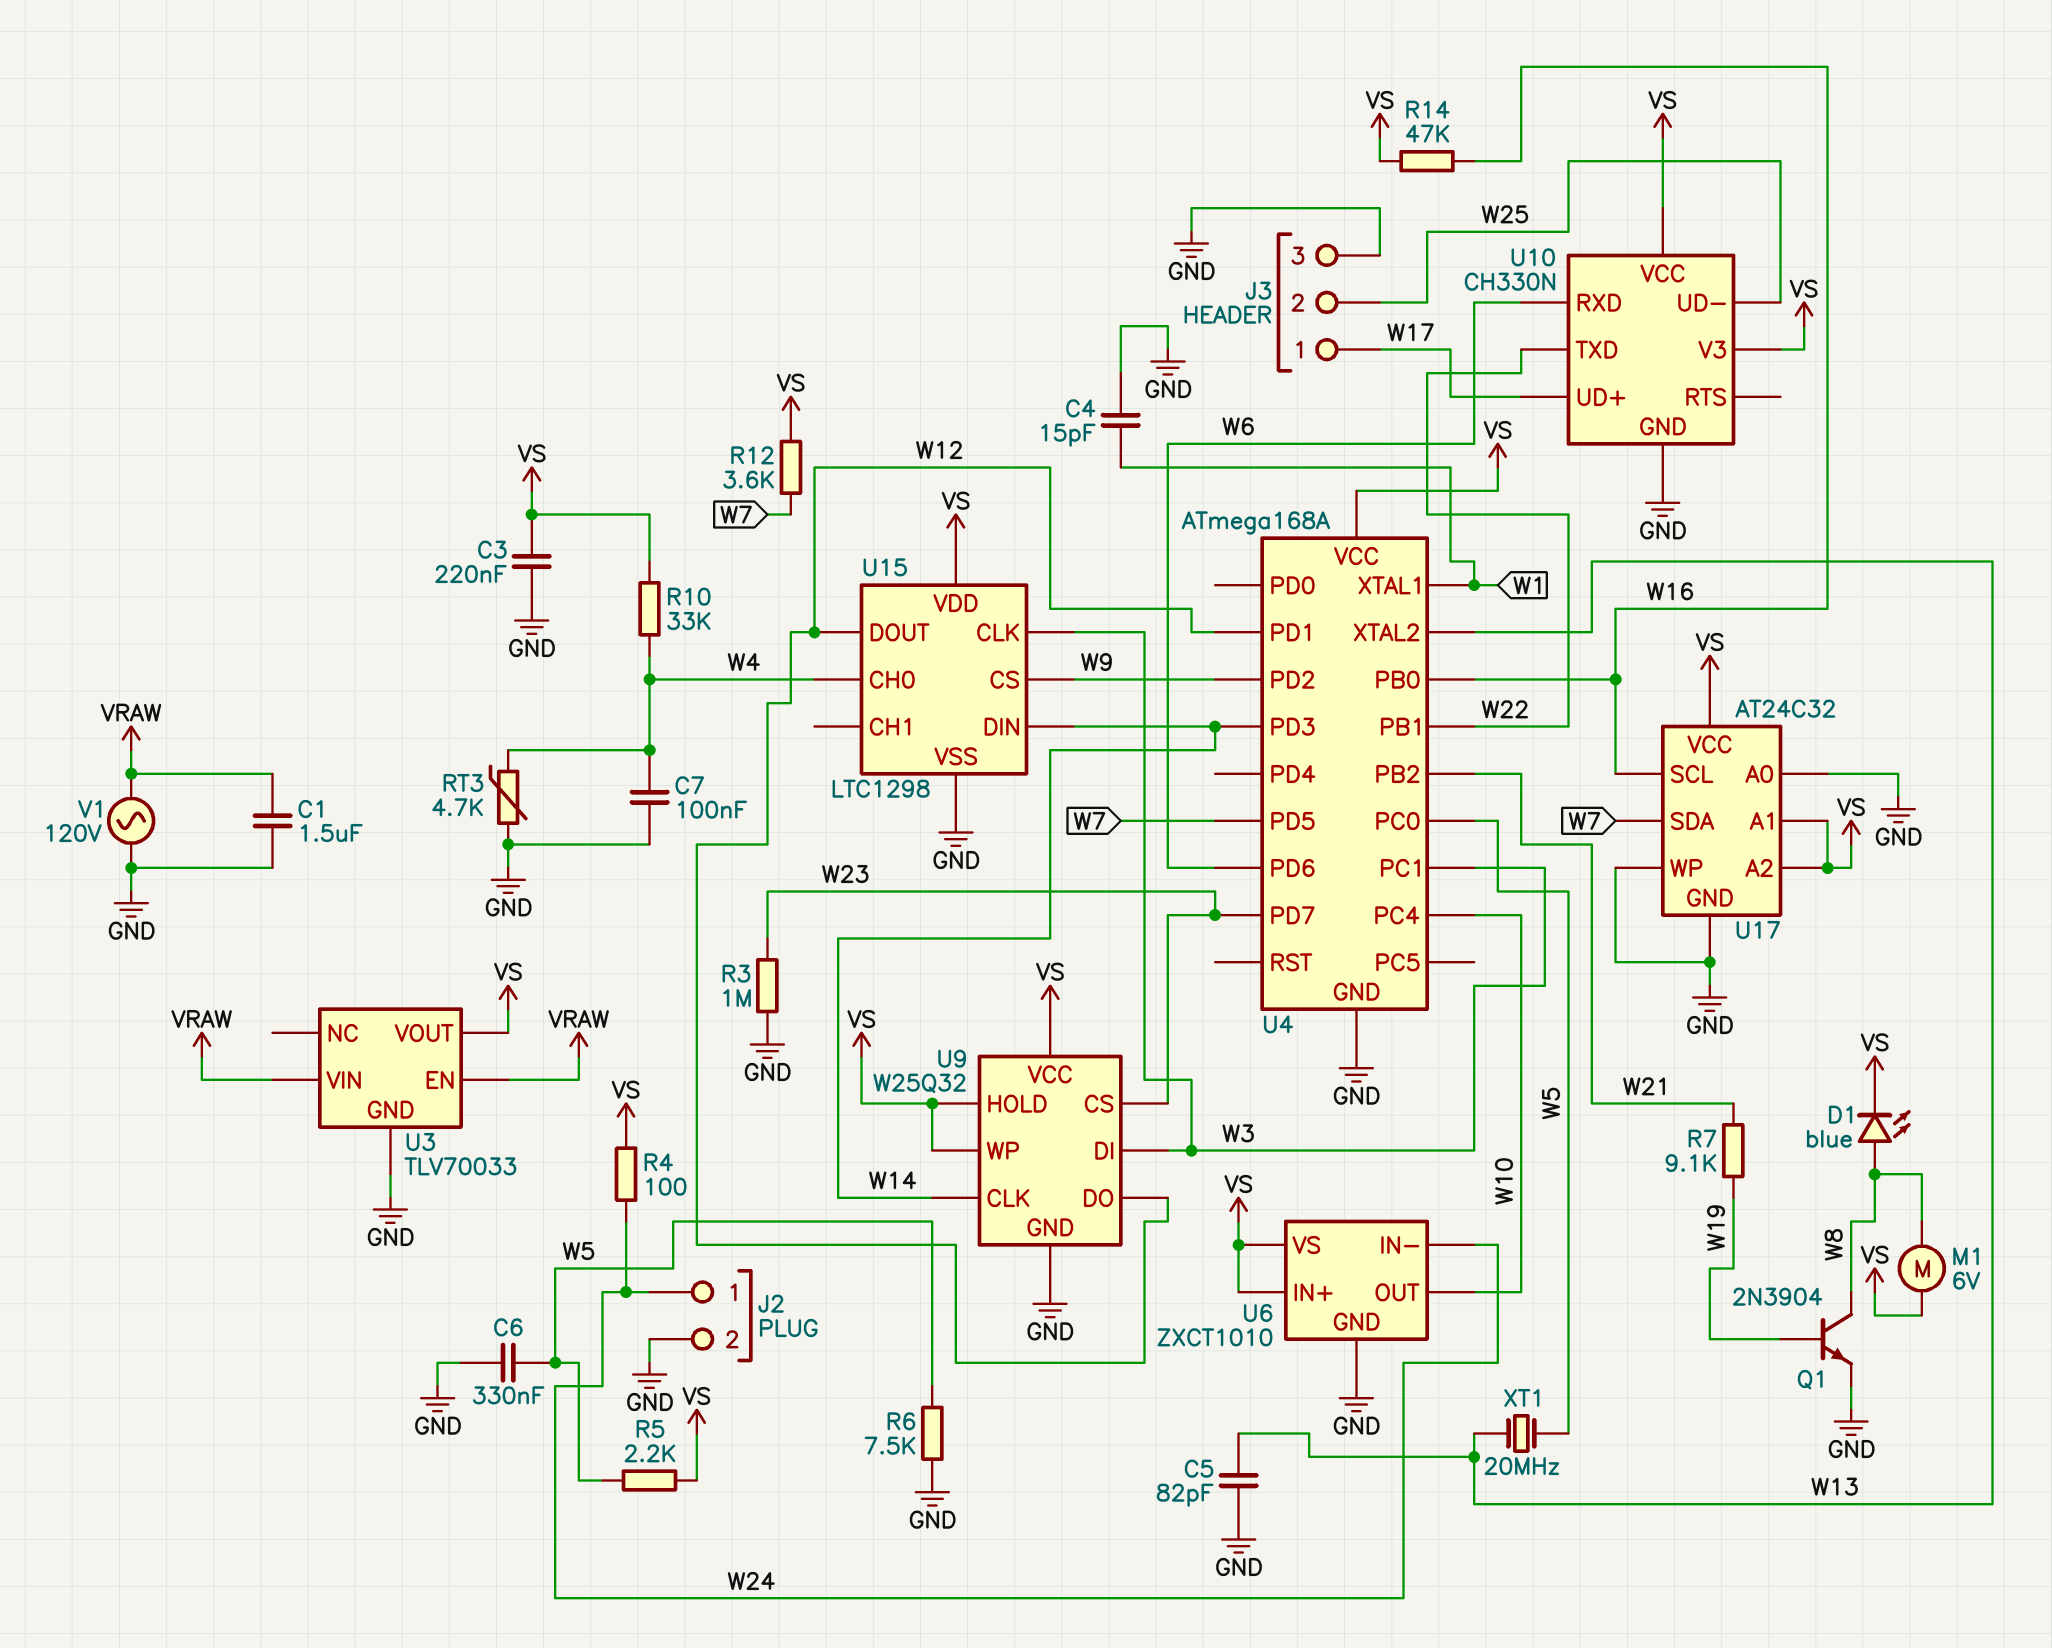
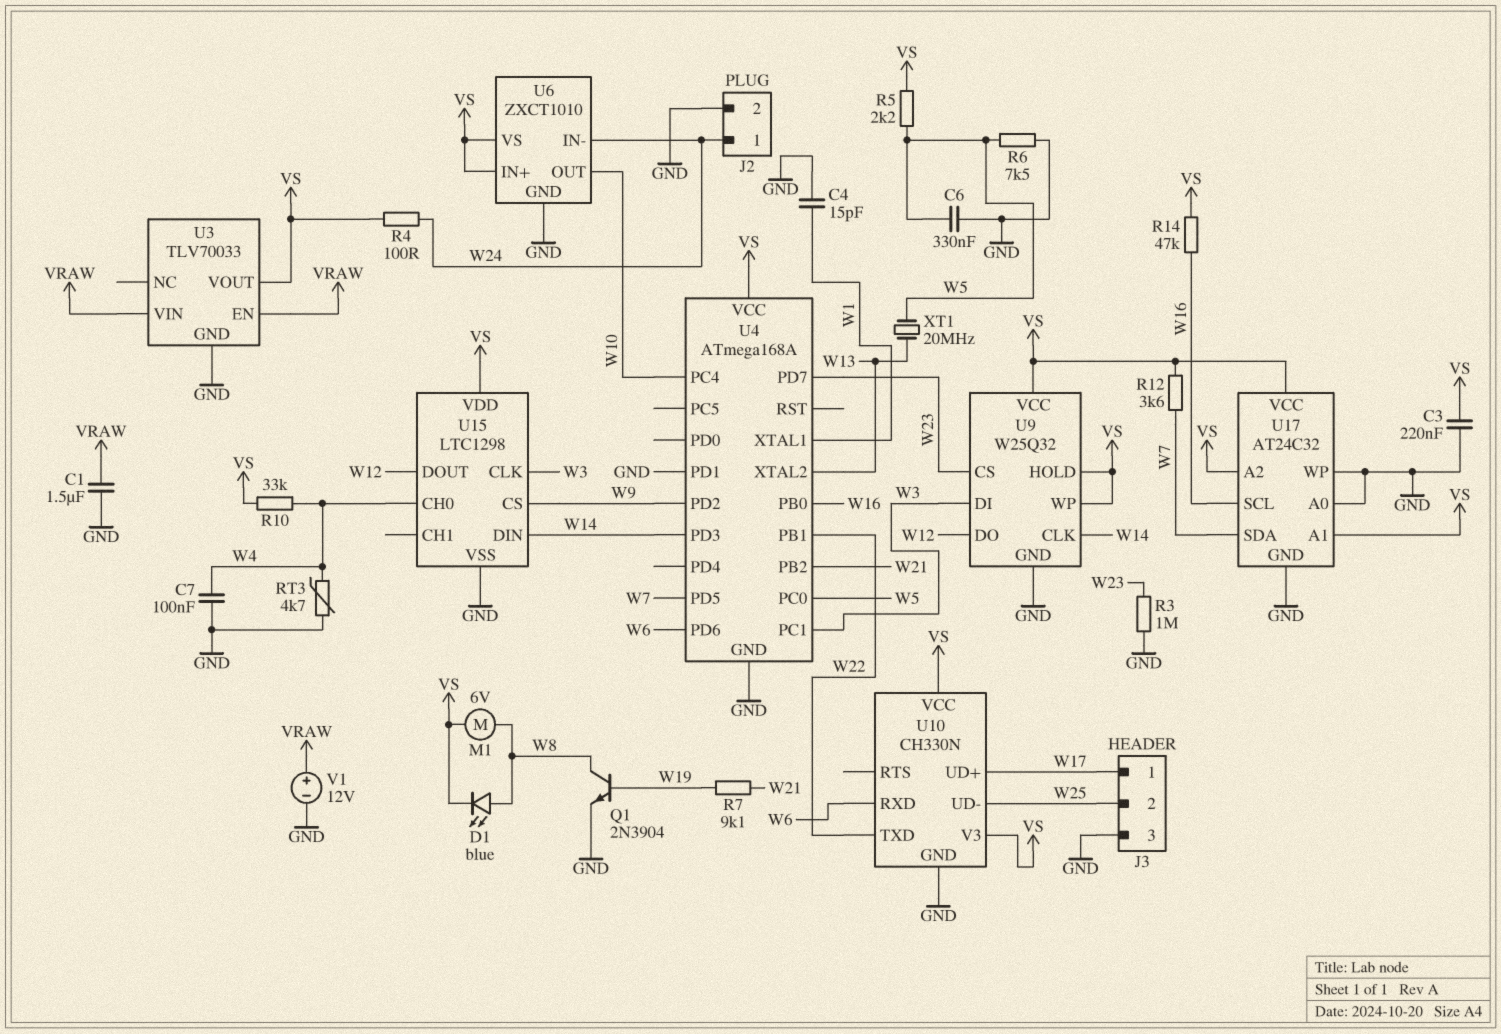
C5: 82pF (GND, W13) -> none
U4 pin PD1: W12 -> GND
V1: AC 120V (GND, VRAW) -> 12V (plus VRAW, minus GND)

